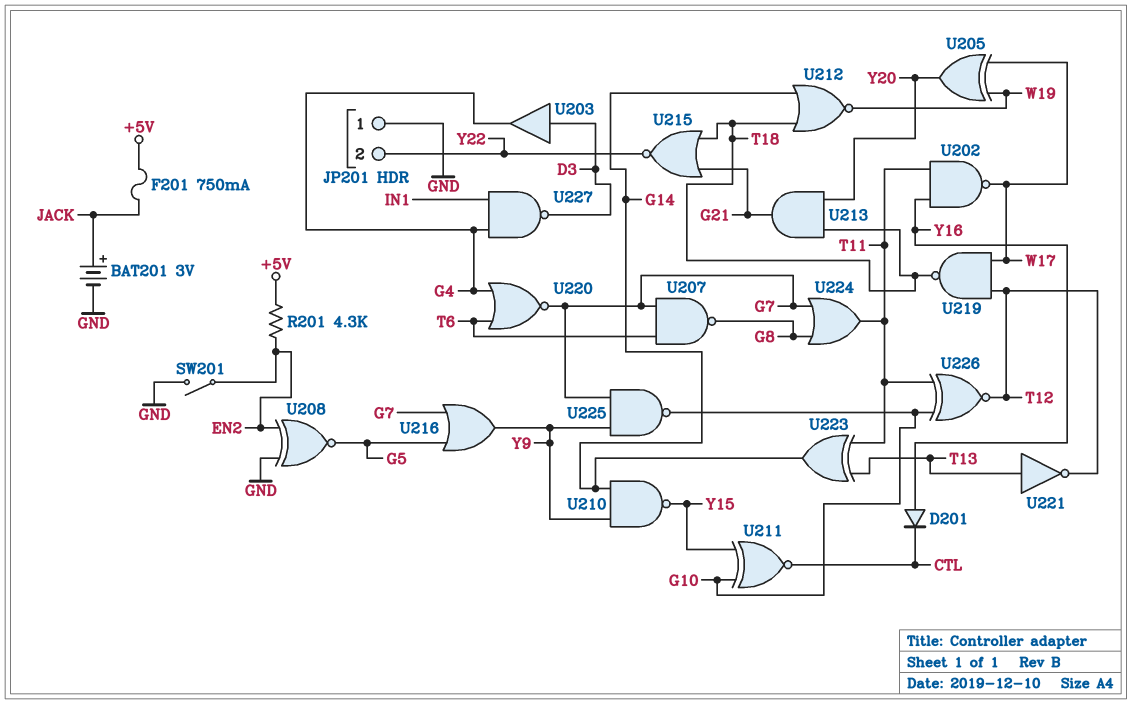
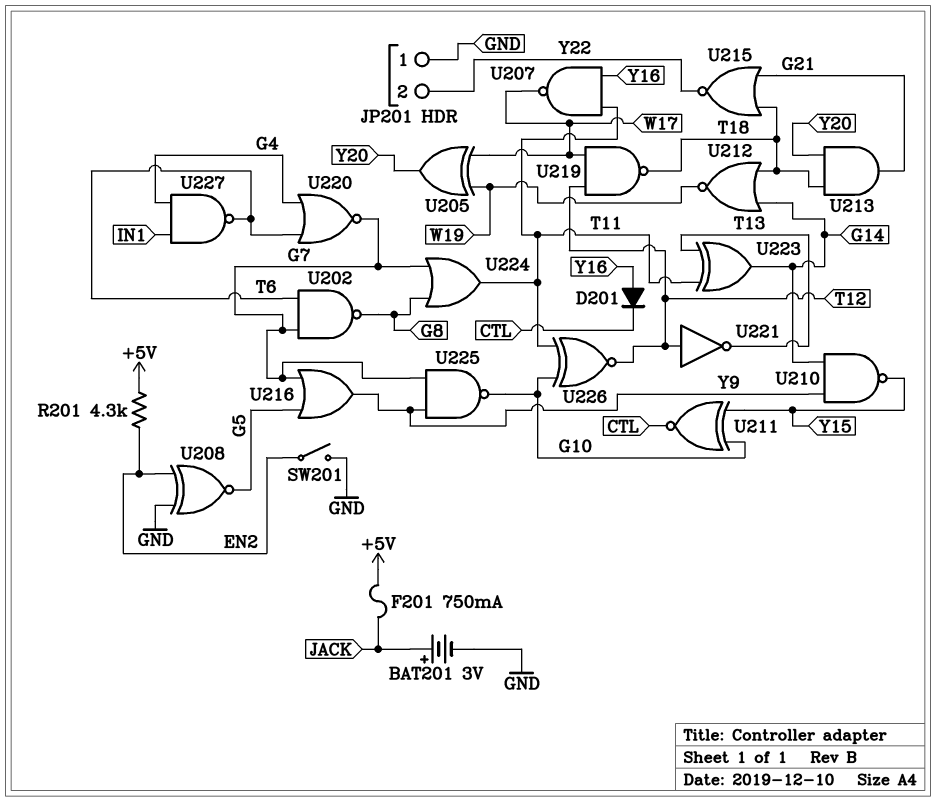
U202: NAND (in T11, in Y16, out W17) -> NAND (in G7, in T6, out G8)
U203: buffer (in D3, out G4) -> none
U207: NAND (in G7, in T6, out G8) -> NAND (in T11, in Y16, out W17)
U221: NOT (in T13, out T12) -> NOT (in T12, out T13)
U227: NAND (in G4, in IN1, out D3) -> NAND (in G4, in IN1, out T6)

